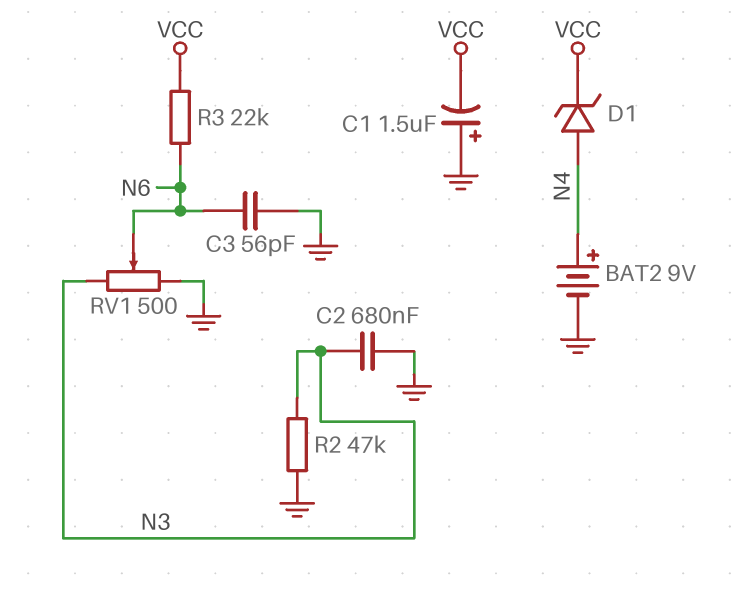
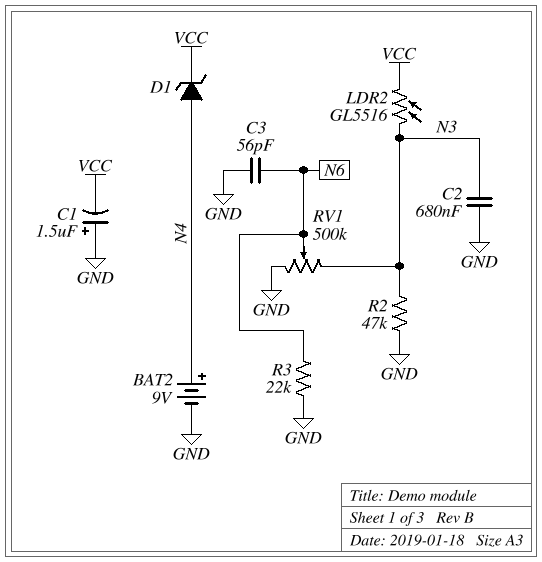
LDR2: none -> GL5516 (N3, VCC)
R3: 22k (N6, VCC) -> 22k (GND, N6)
RV1: 500 (GND, N3, wiper N6) -> 500k (GND, N3, wiper N6)

